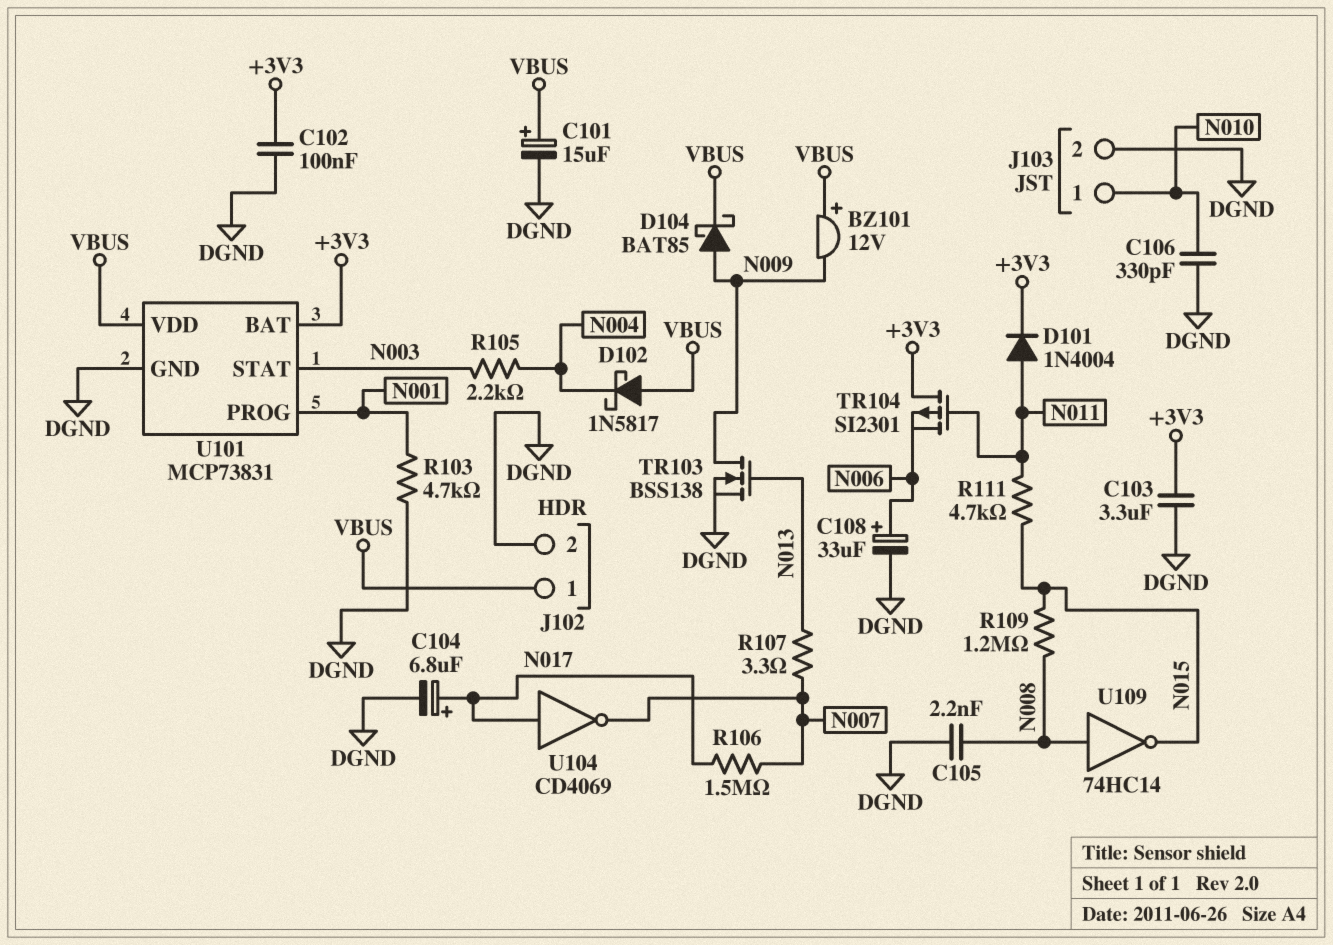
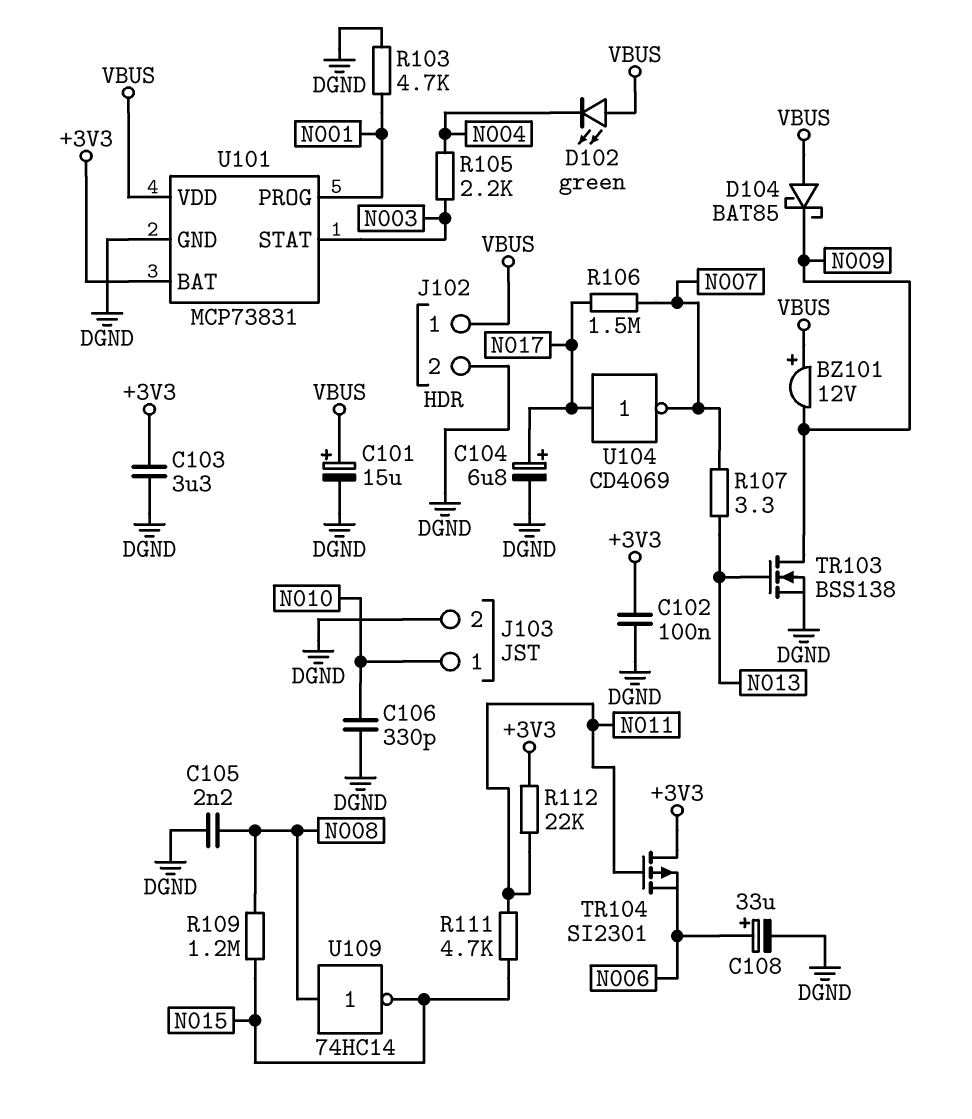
D101: diode 1N4004 (A N011, K +3V3) -> none
D102: schottky 1N5817 (A VBUS, K N004) -> LED green (A VBUS, K N004)
D104: schottky BAT85 (A N009, K VBUS) -> schottky BAT85 (A VBUS, K N009)
R112: none -> 22k (+3V3, N011)

